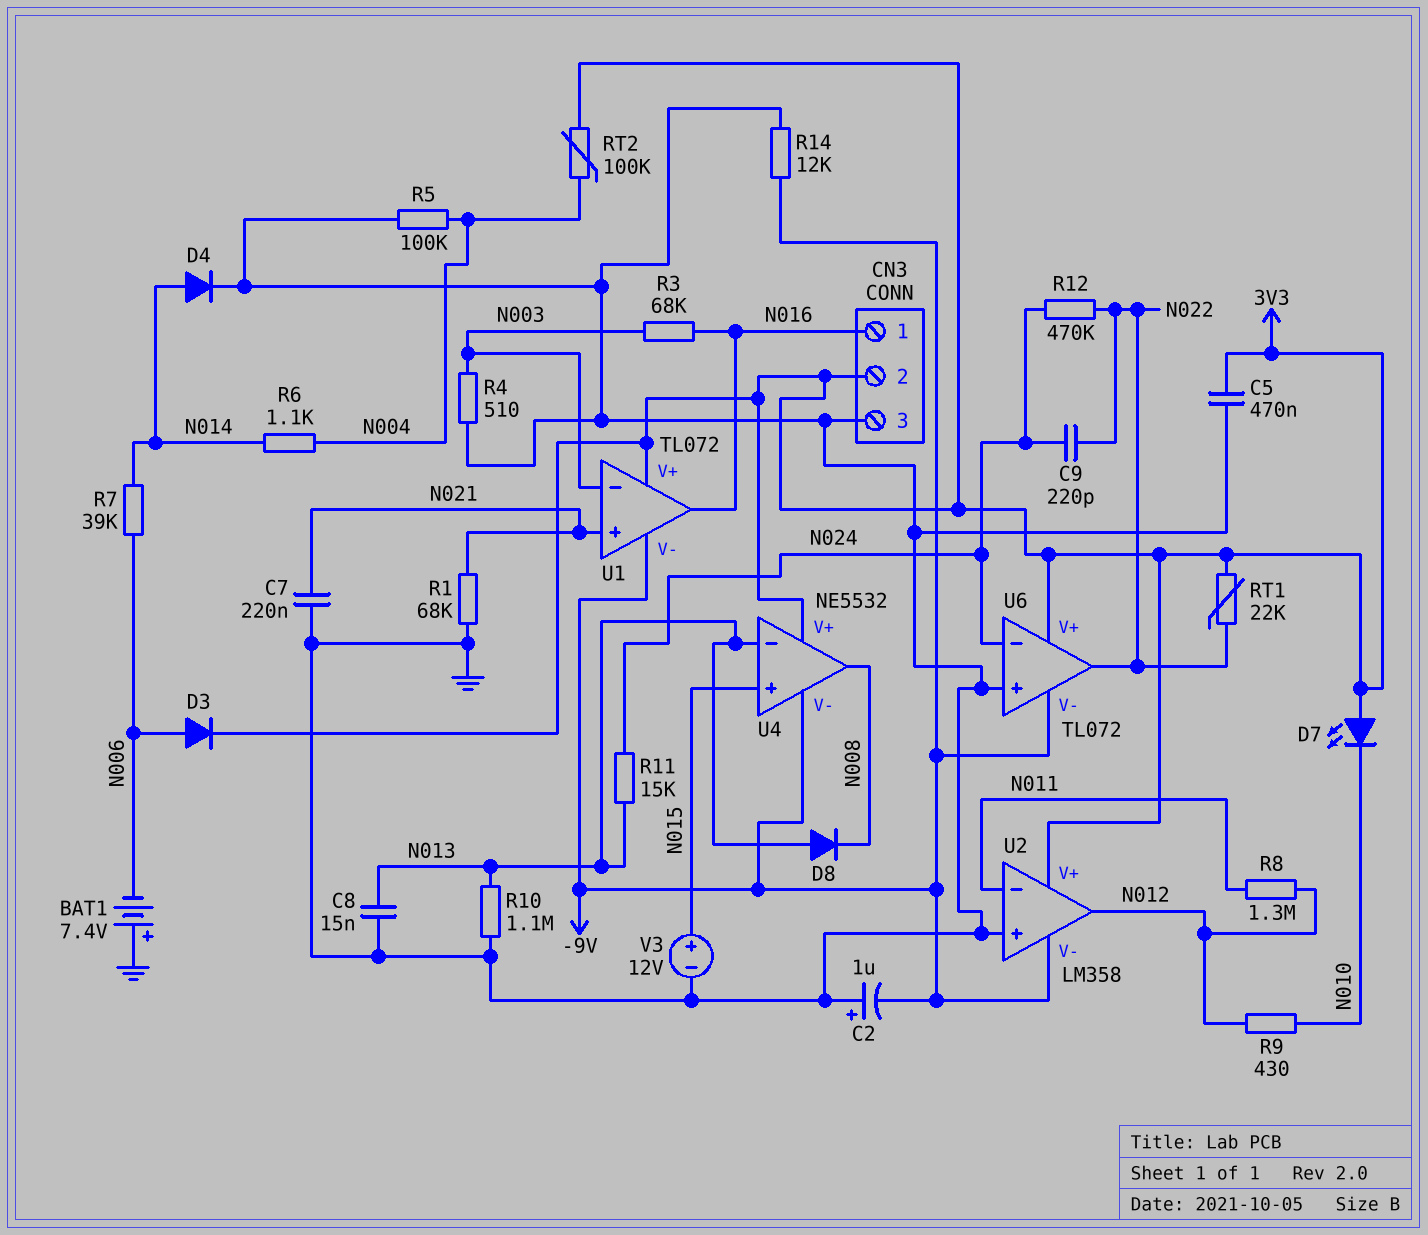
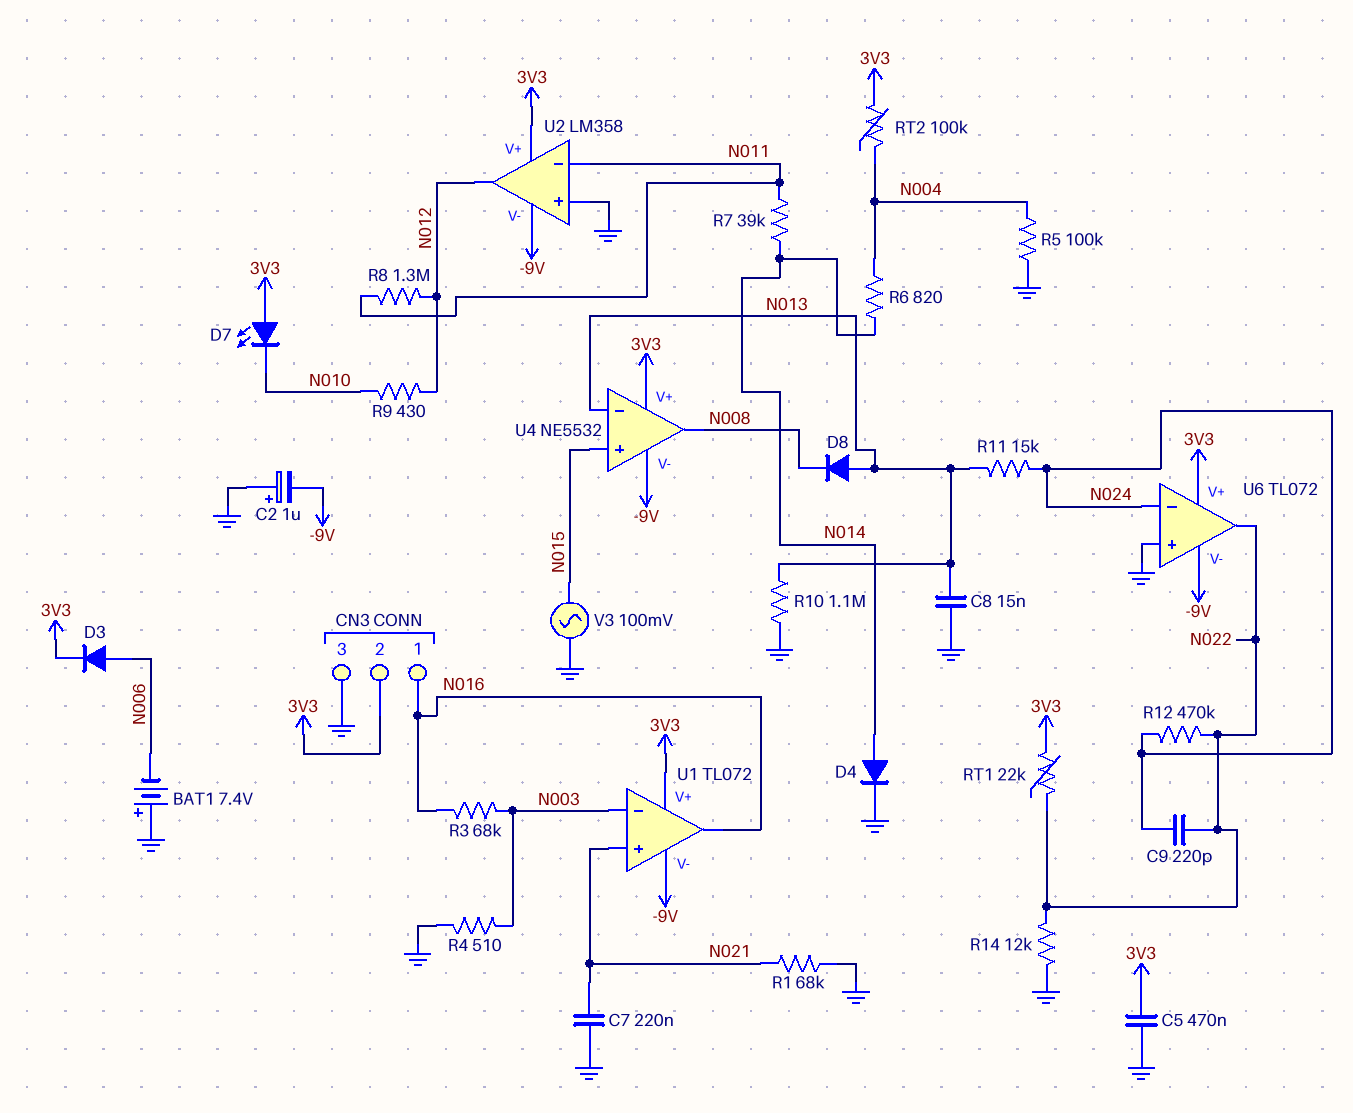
R6: 1.1k (N004, N014) -> 820 (N004, N014)
R7: 39k (N006, N014) -> 39k (N011, N014)
R14: 12k (-9V, GND) -> 12k (GND, N022)
V3: 12V (plus N015, minus GND) -> AC 100mV (GND, N015)

